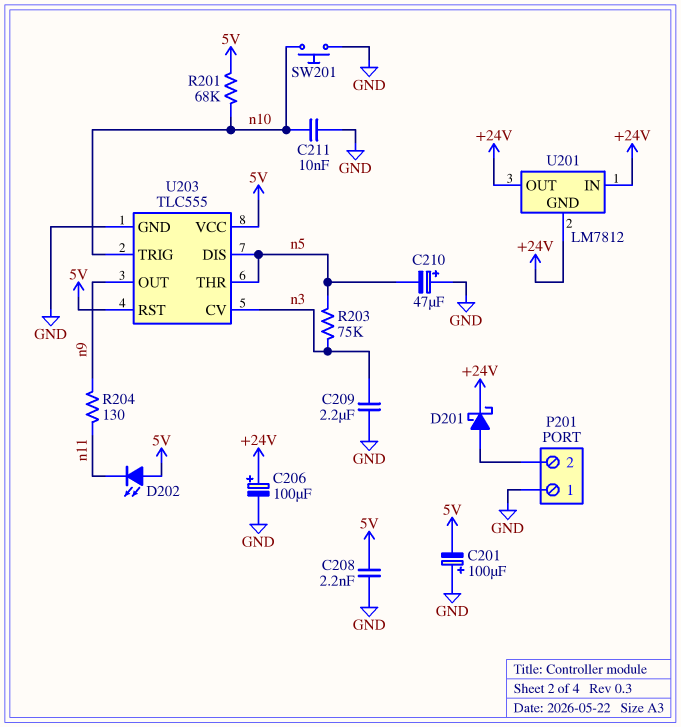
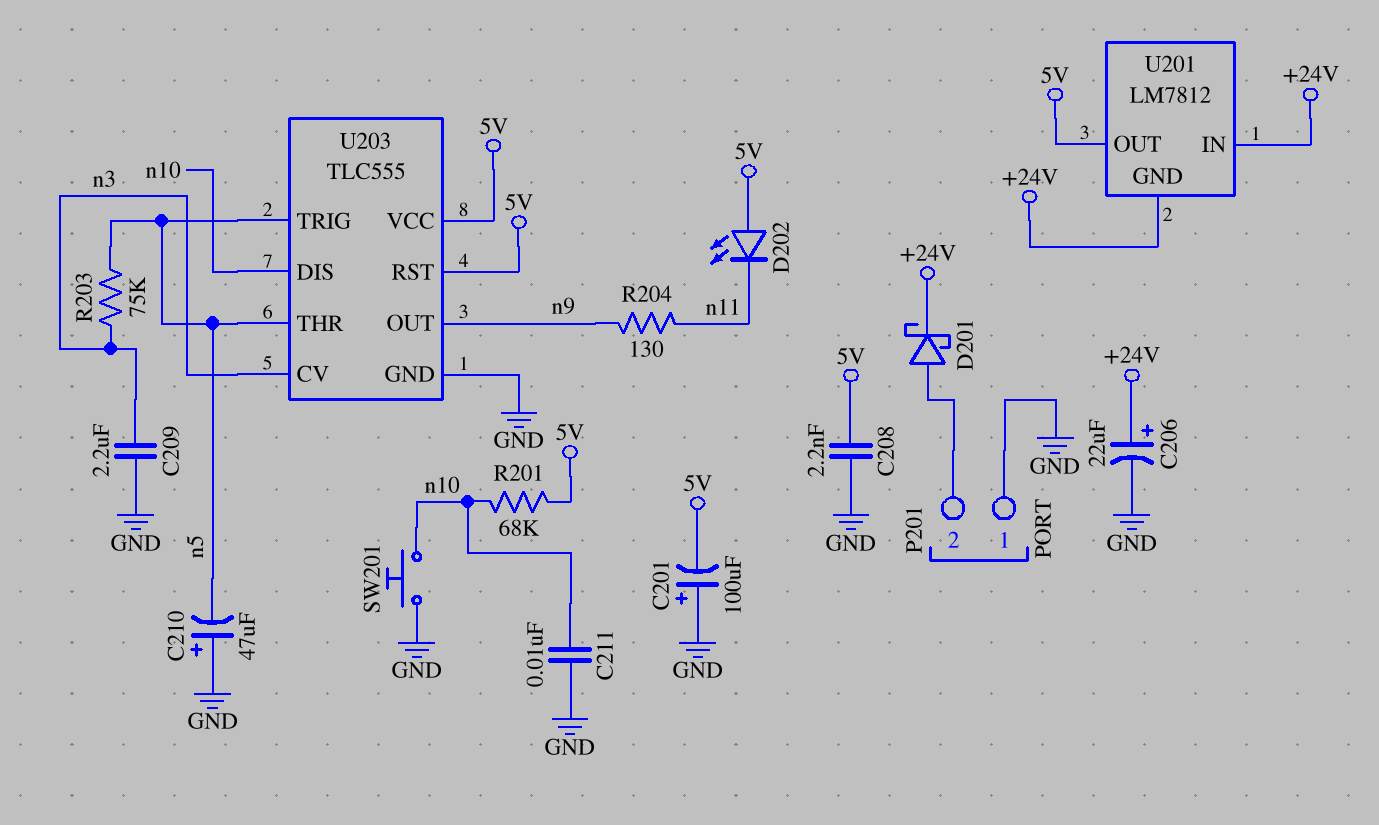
C206: 100uF (plus +24V, minus GND) -> 22uF (plus +24V, minus GND)
U201 pin OUT: +24V -> 5V
U203 pin DIS: n5 -> n10
U203 pin TRIG: n10 -> n5

